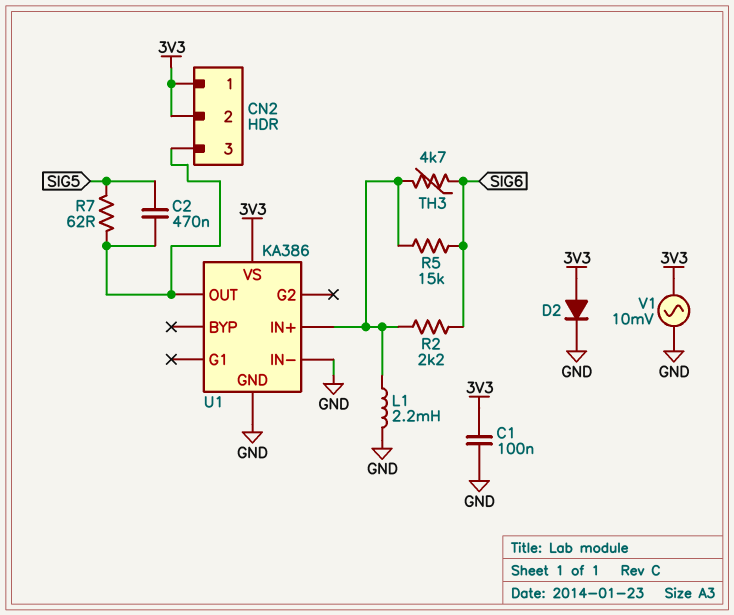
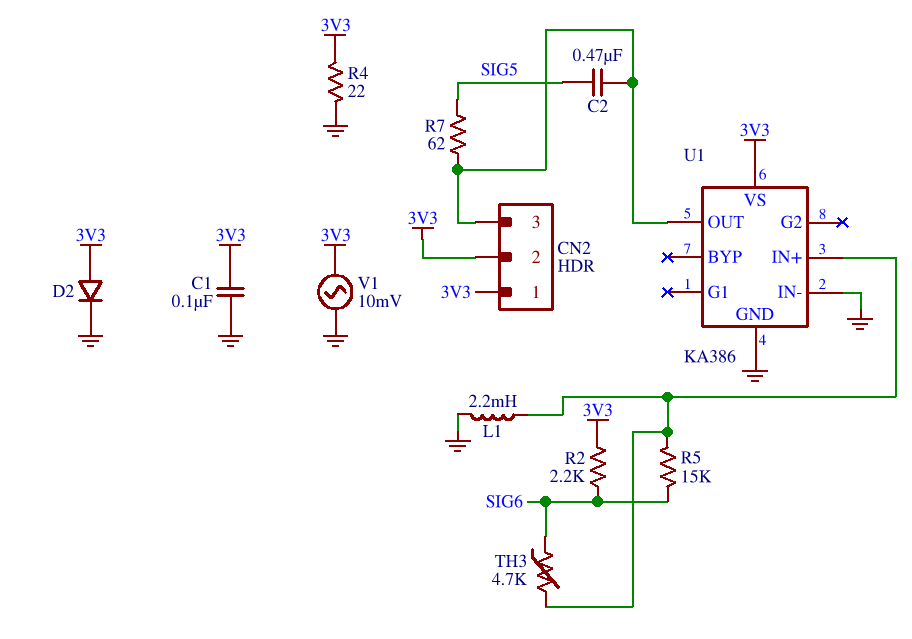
R2: 2.2k (SIG6, U1/IN+) -> 2.2k (3V3, SIG6)
R4: none -> 22 (3V3, GND)

